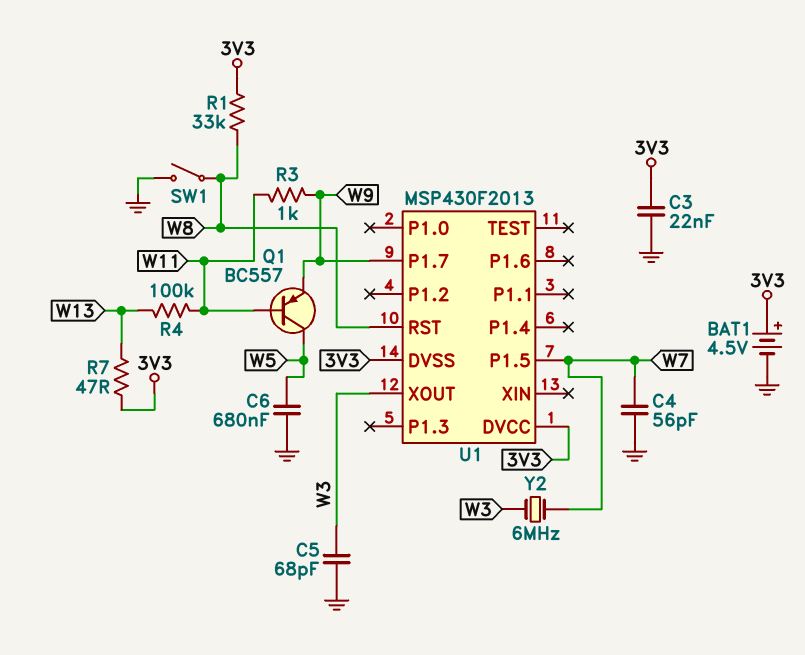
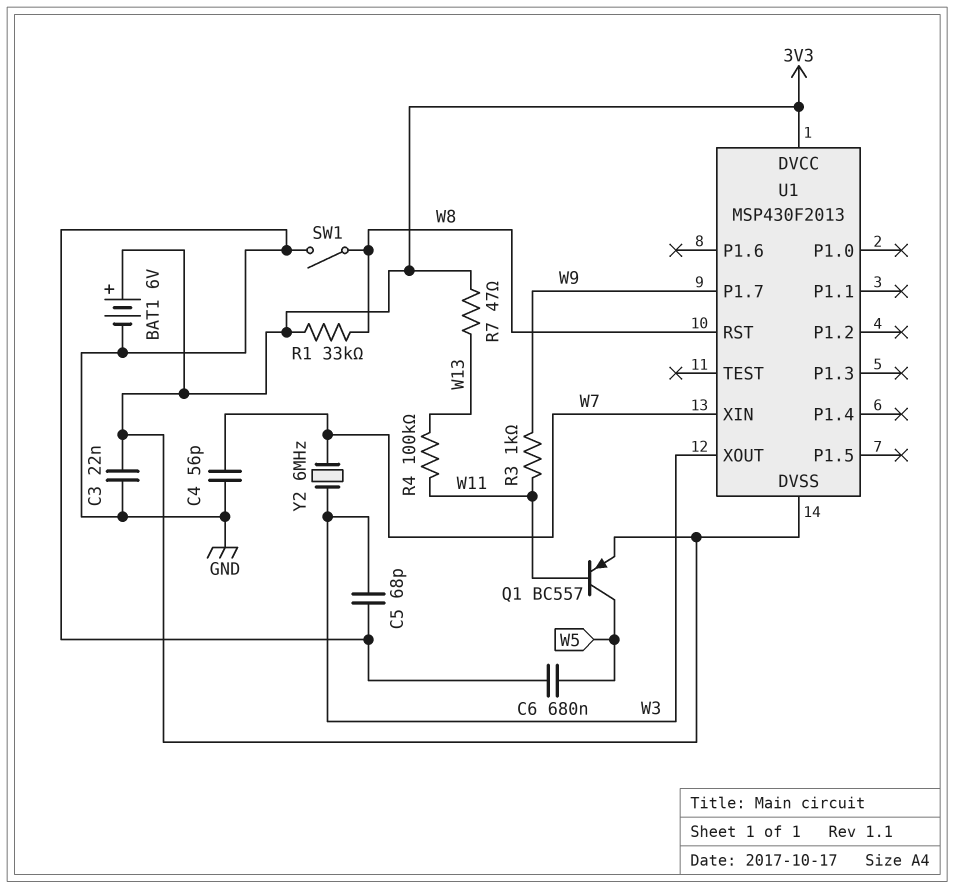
BAT1: 4.5V (plus 3V3, minus GND) -> 6V (plus 3V3, minus GND)
Q1: PNP BC557 (B W11, C W5, E W9) -> PNP BC557 (B W11, C W5, E 3V3)
U1 pin P1.5: W7 -> none
U1 pin XIN: none -> W7

